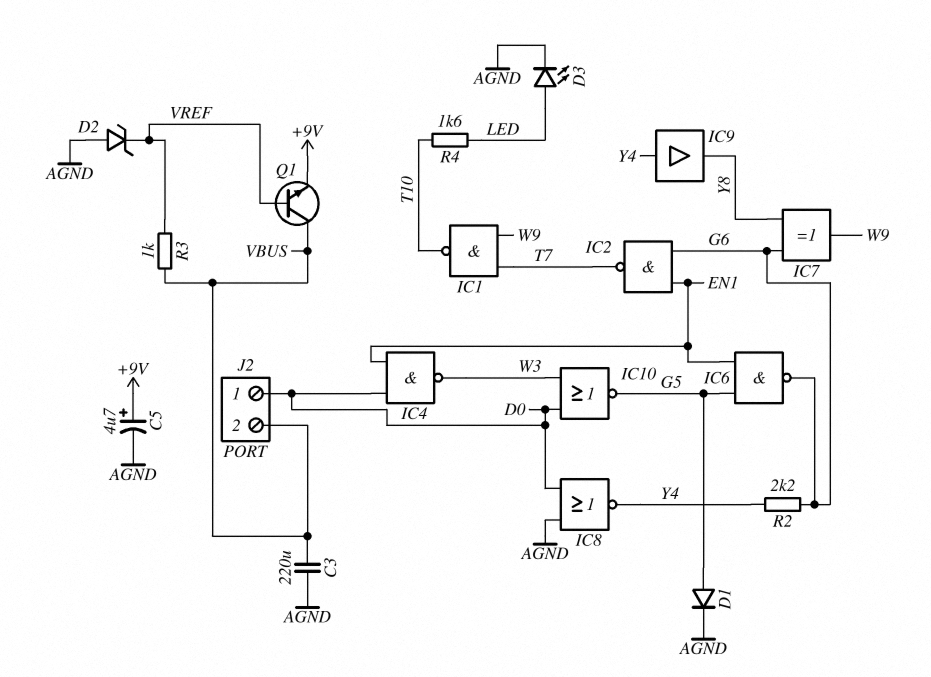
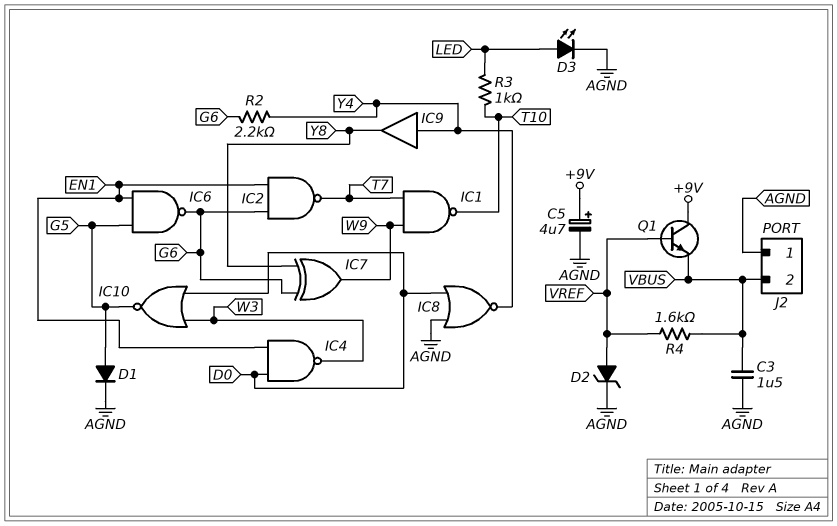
C3: 220uF (AGND, VBUS) -> 1.5uF (AGND, VBUS)
D2: zener (A AGND, K VREF) -> zener (A VREF, K AGND)
J2 pin 1: D0 -> AGND
Q1: NPN (B VREF, C VBUS, E +9V) -> NPN (B VREF, C +9V, E VBUS)
R3: 1k (VBUS, VREF) -> 1k (LED, T10)
R4: 1.6k (LED, T10) -> 1.6k (VBUS, VREF)

